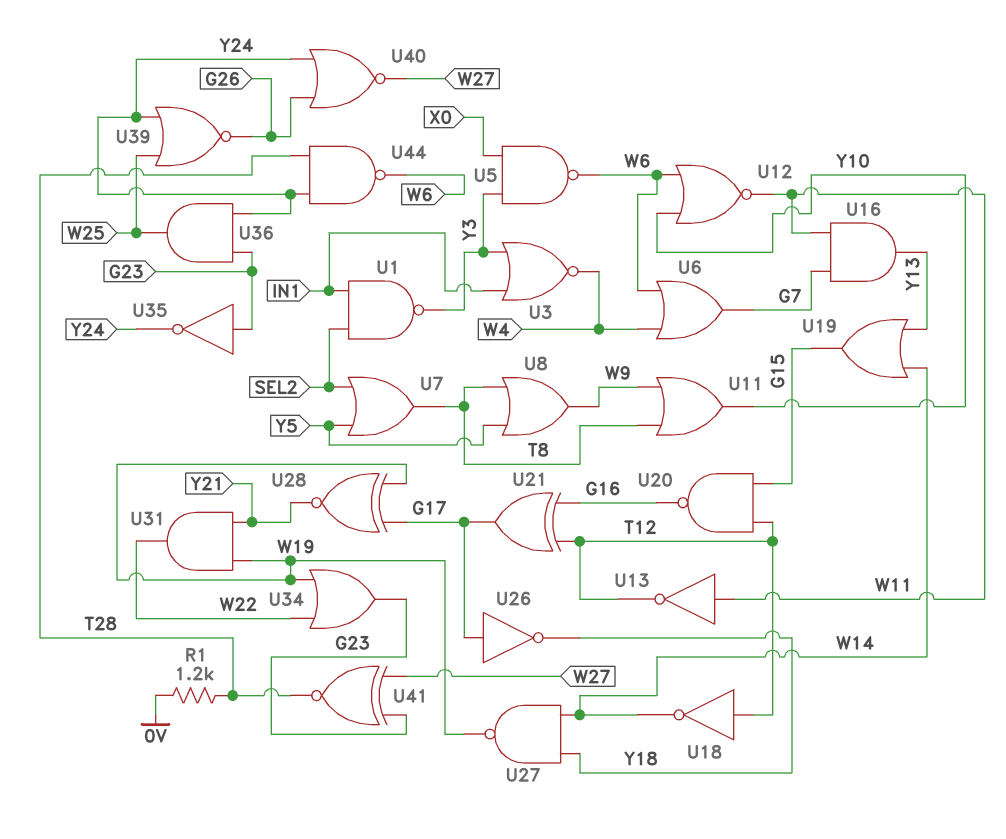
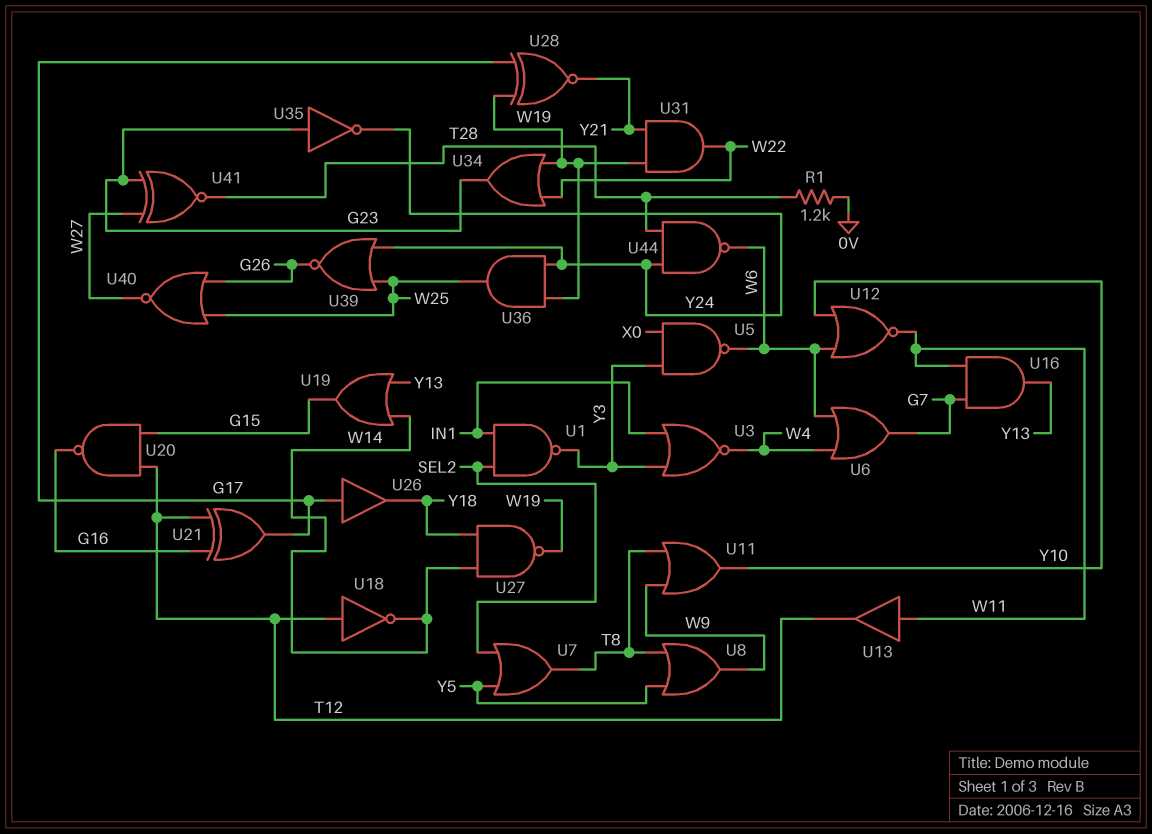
U13: NOT (in W11, out T12) -> buffer (in W11, out T12)
U26: NOT (in G17, out Y18) -> buffer (in G17, out Y18)
U36: AND (in G23, in Y24, out W25) -> AND (in W19, in Y24, out W25)
U40: NOR (in G26, in Y24, out W27) -> NOR (in G26, in W25, out W27)

